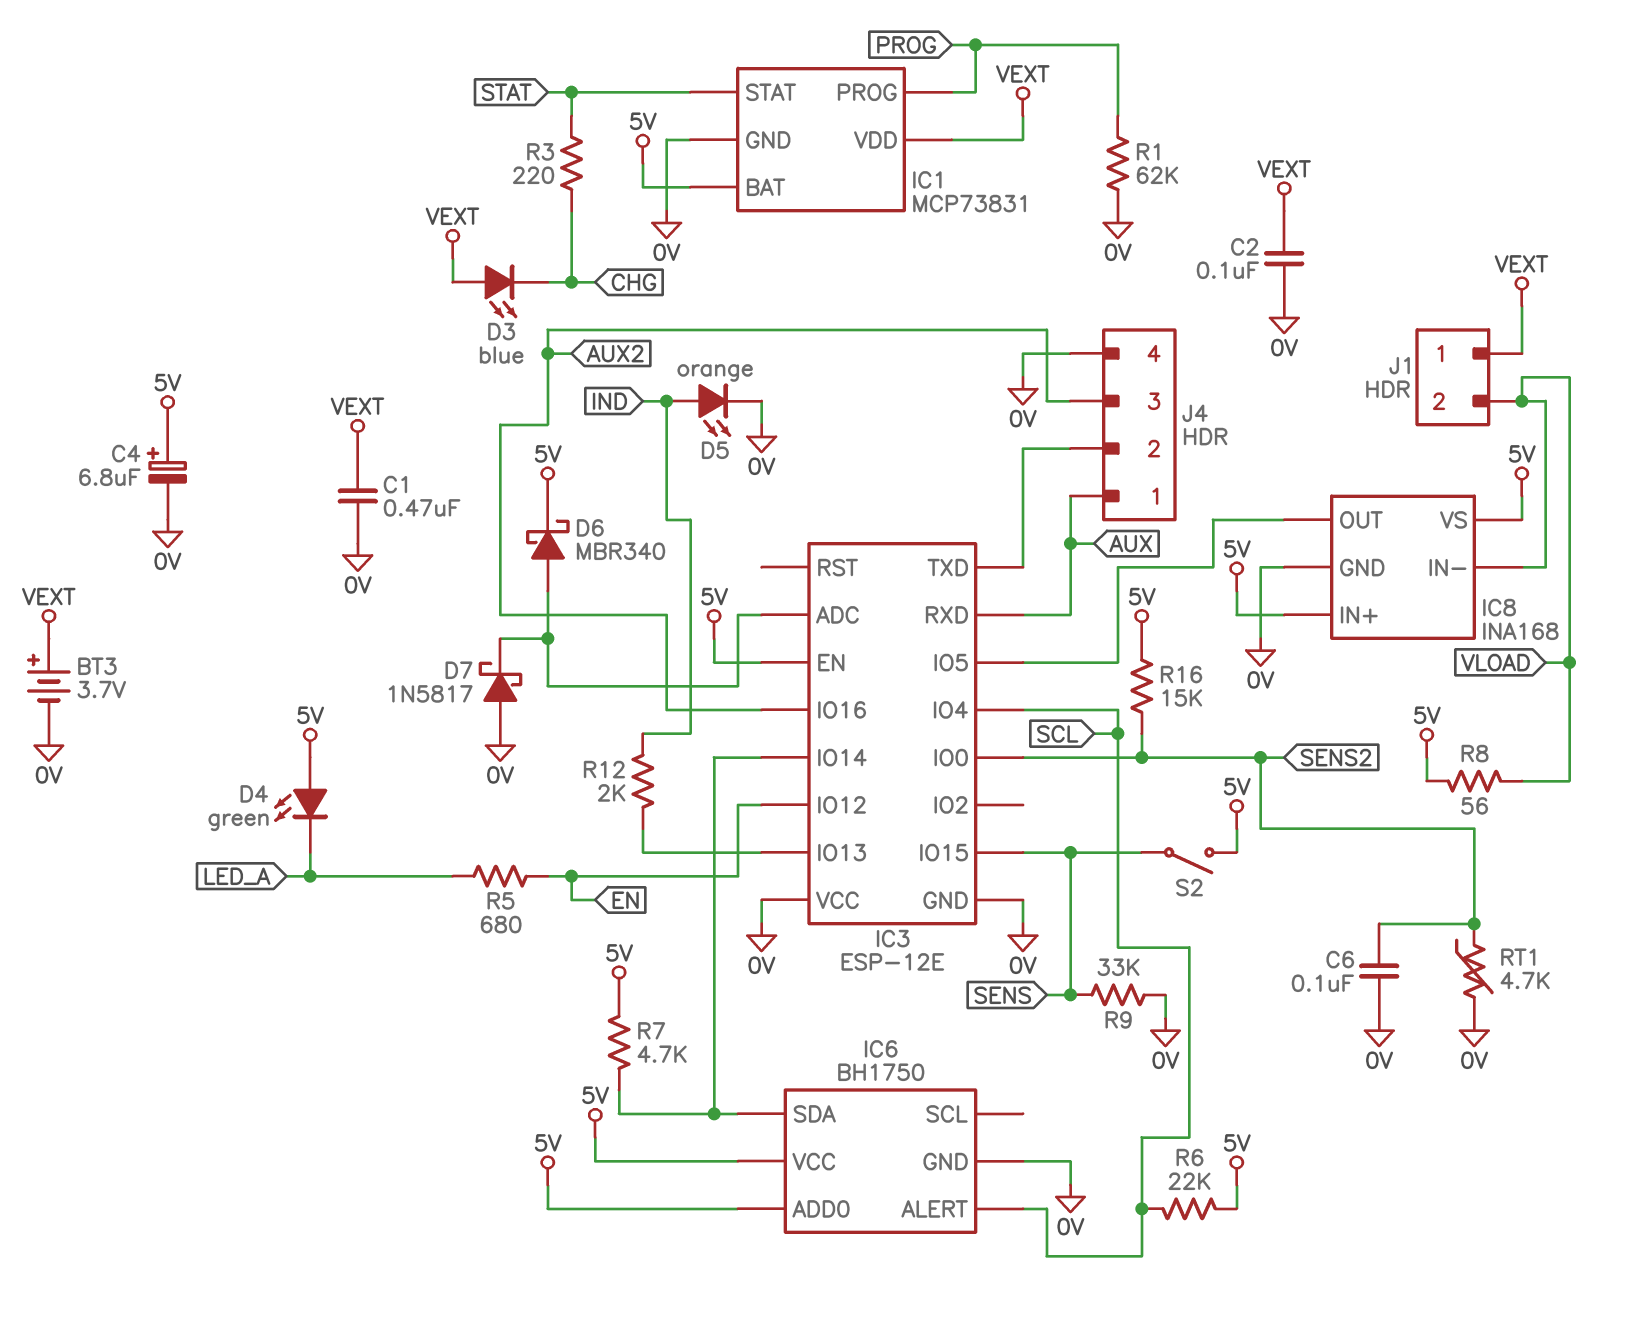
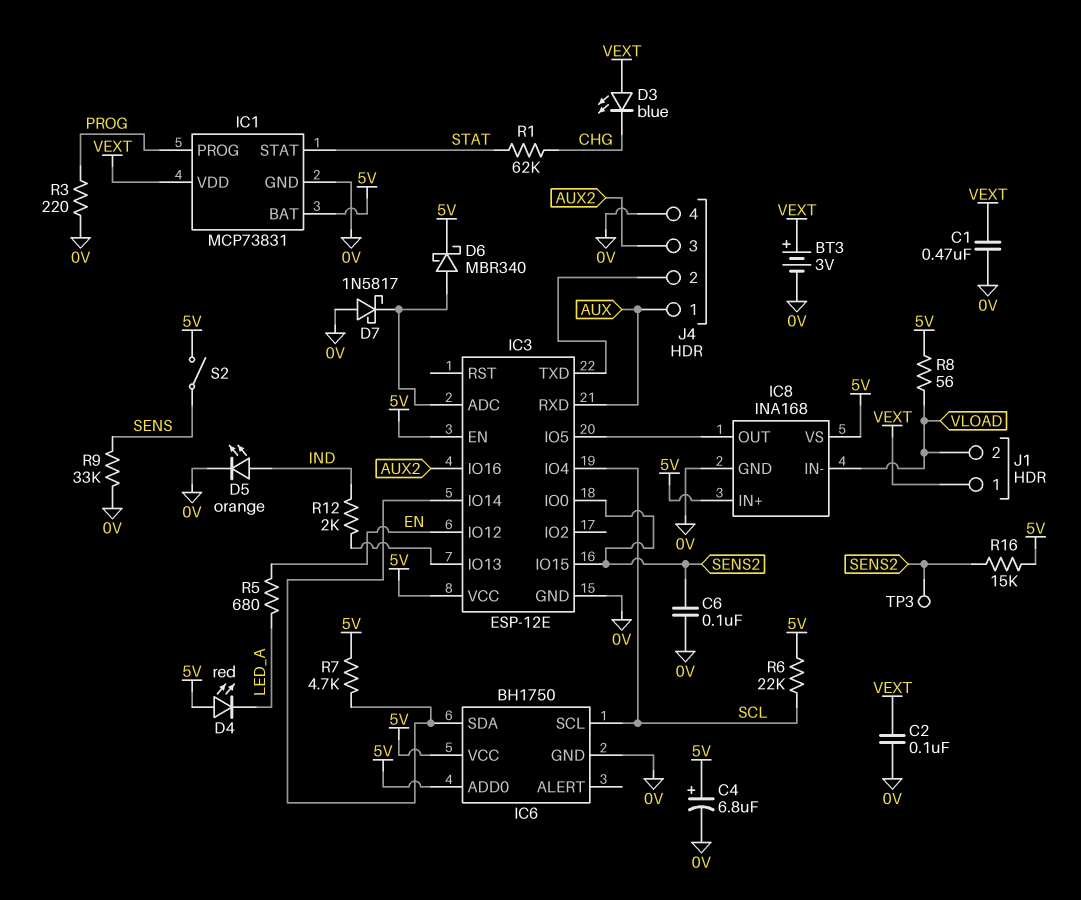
BT3: 3.7V (plus VEXT, minus 0V) -> 3V (plus VEXT, minus 0V)
D4: LED green (A 5V, K LED_A) -> LED red (A 5V, K LED_A)
IC3 pin IO15: SENS -> SENS2
IC3 pin VCC: 0V -> 5V
IC6 pin ALERT: SCL -> none
IC6 pin SCL: none -> SCL
R1: 62k (0V, PROG) -> 62k (CHG, STAT)
R3: 220 (CHG, STAT) -> 220 (0V, PROG)
RT1: 4.7k (0V, SENS2) -> none
TP3: none -> test point (SENS2)

